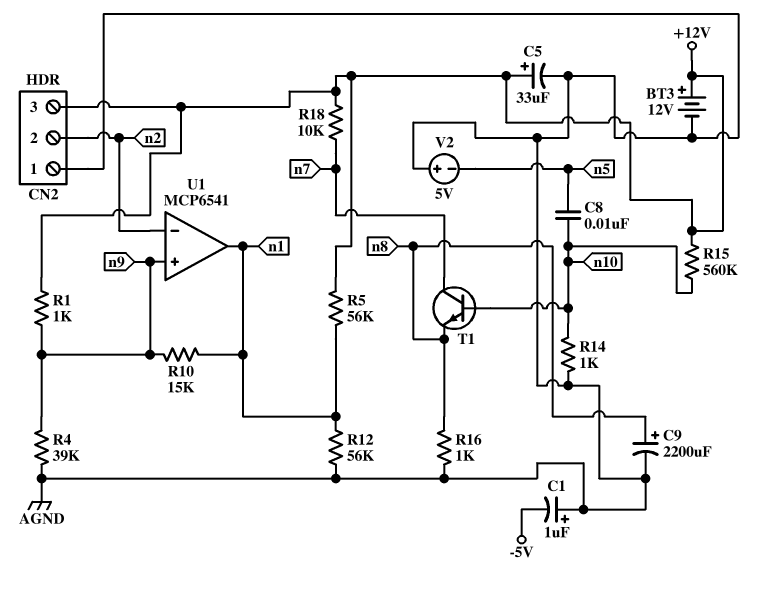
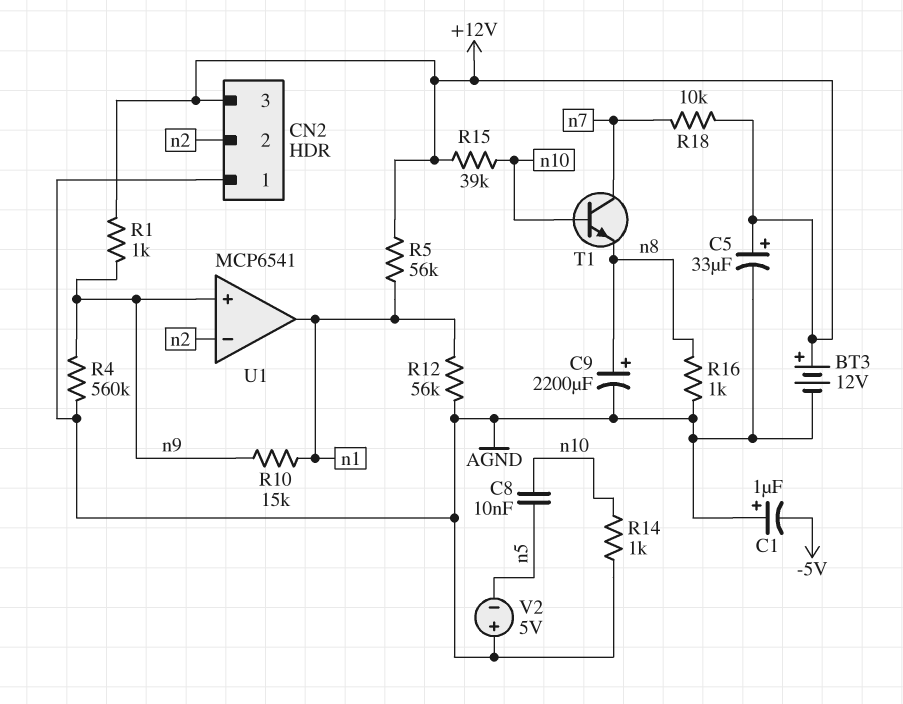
R4: 39k (AGND, n9) -> 560k (AGND, n9)
R15: 560k (+12V, n10) -> 39k (+12V, n10)

